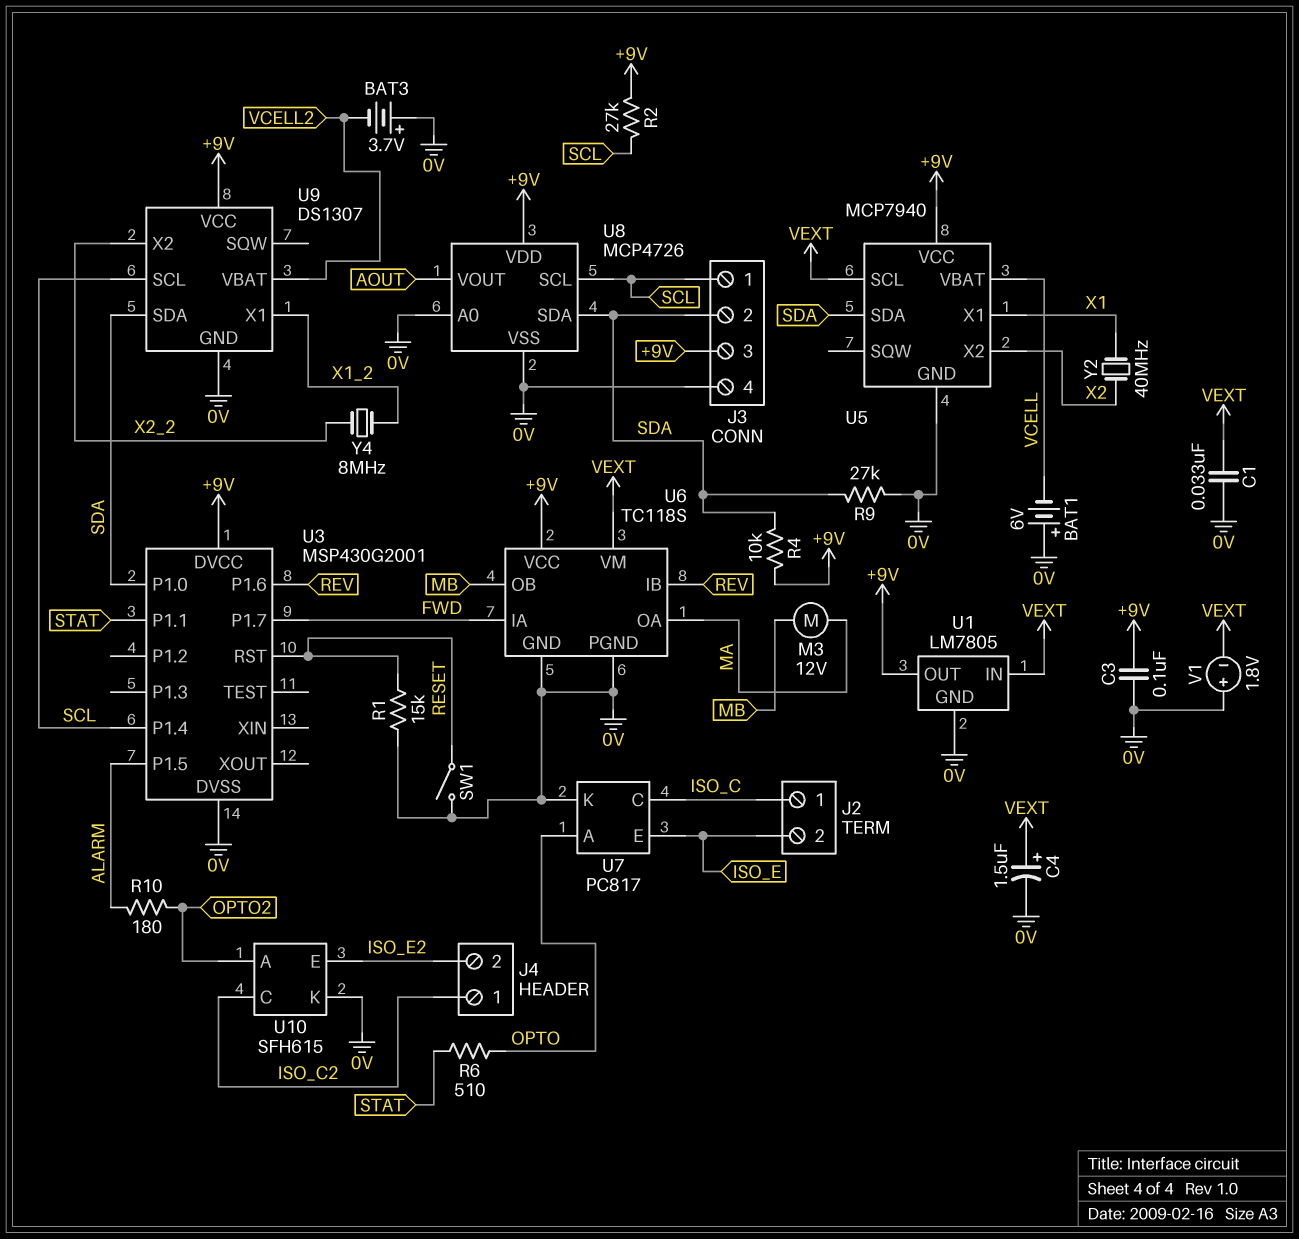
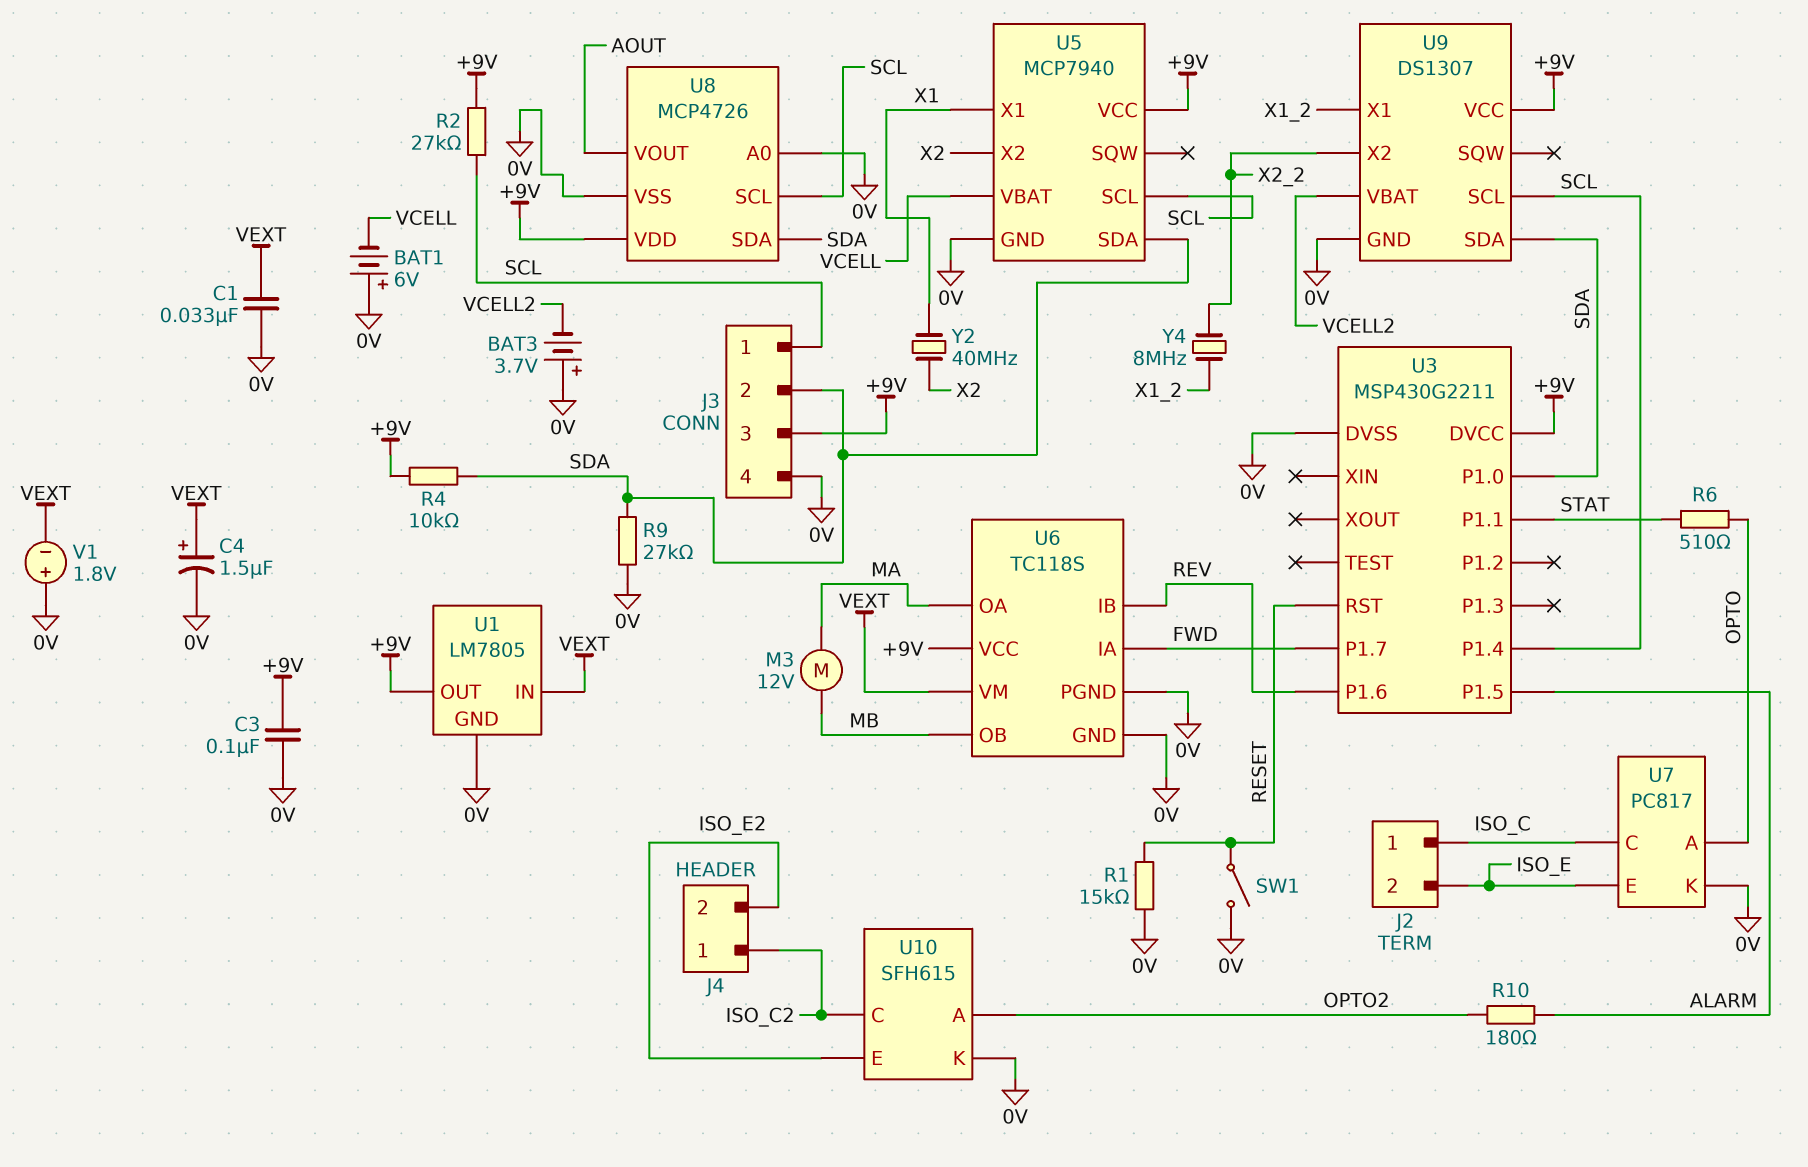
U3: MSP430G2001 -> MSP430G2211
U5 pin SCL: VEXT -> SCL

